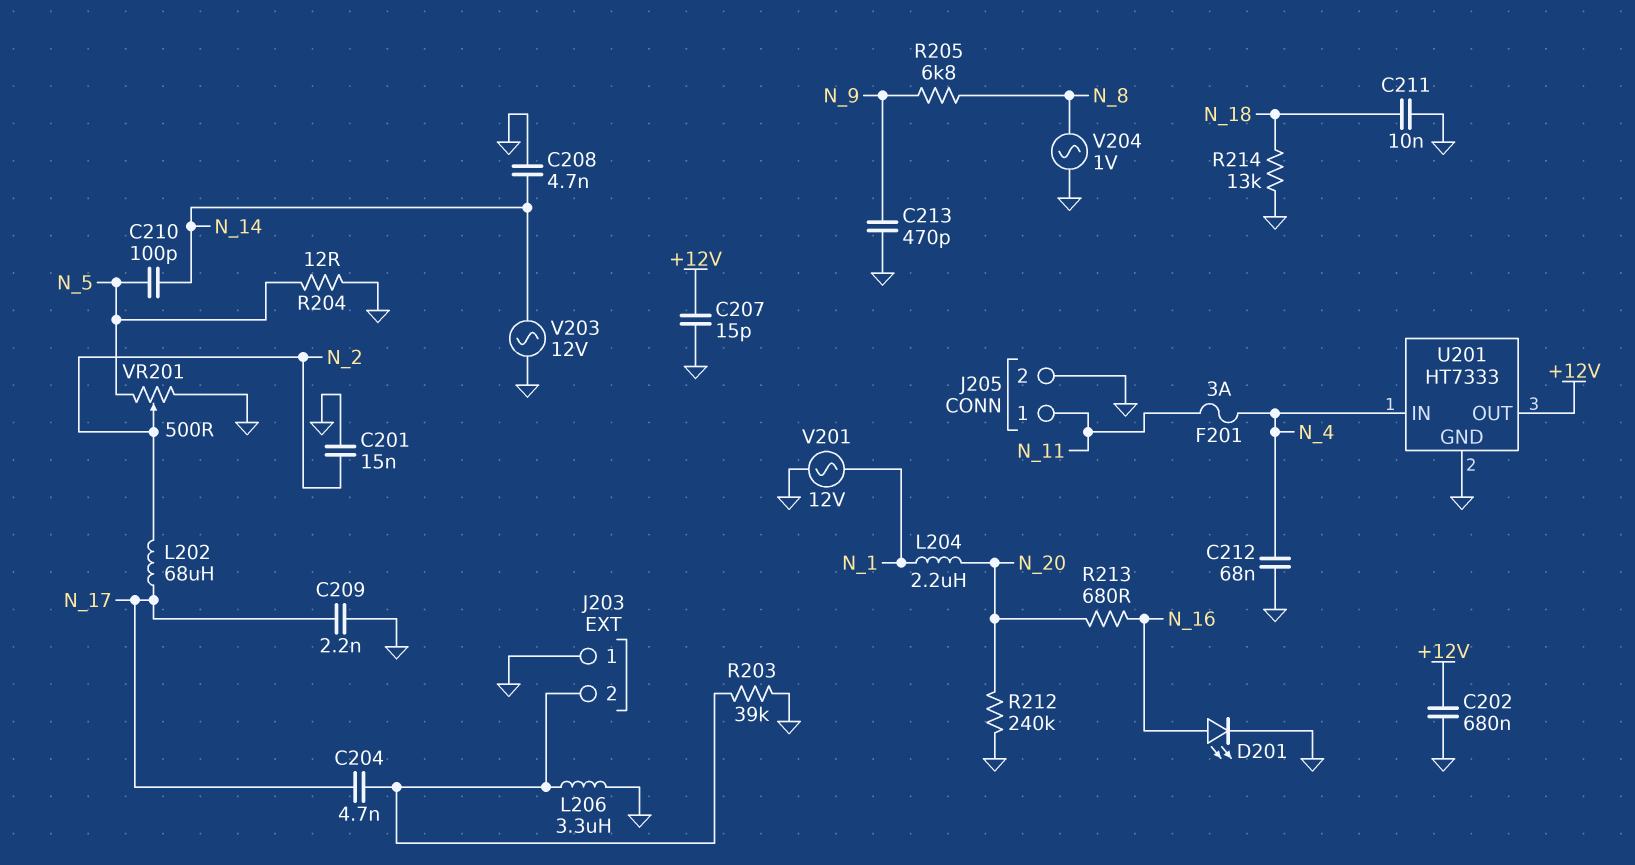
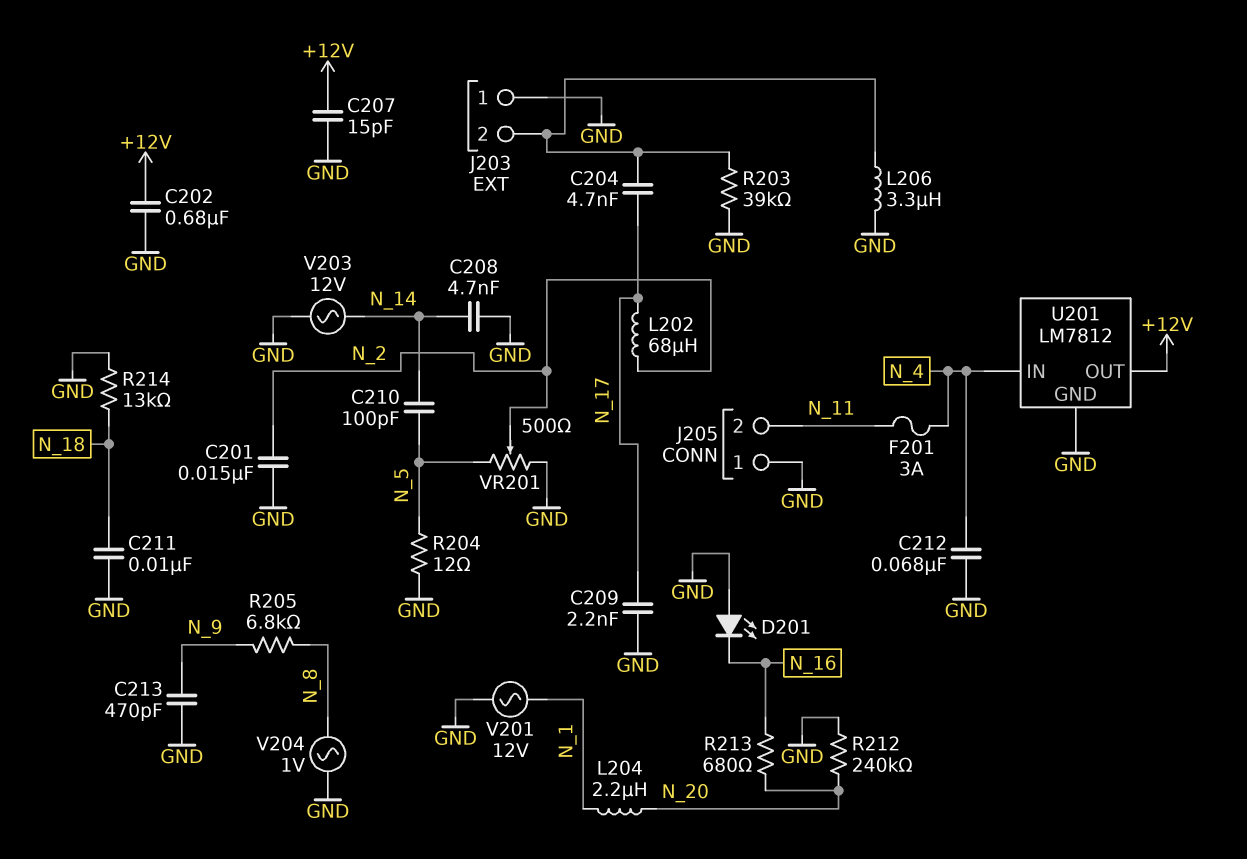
D201: LED (A N_16, K GND) -> LED (A GND, K N_16)
J205 pin 1: N_11 -> GND
J205 pin 2: GND -> N_11
U201: HT7333 -> LM7812

